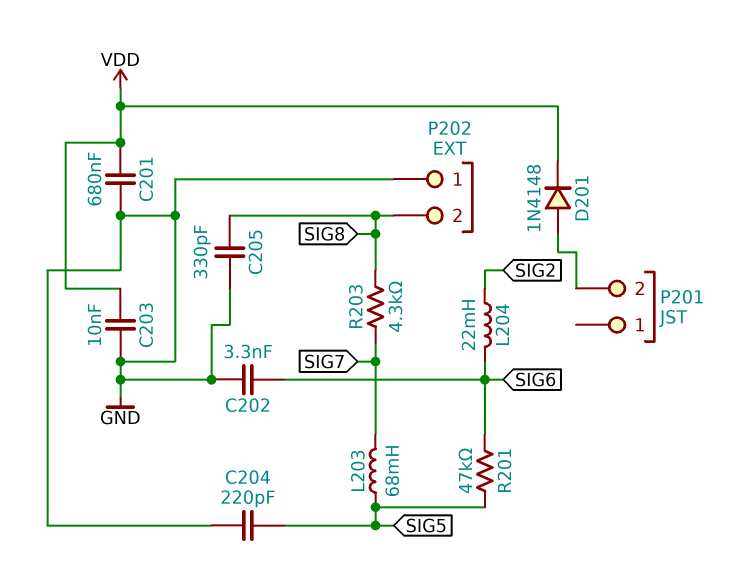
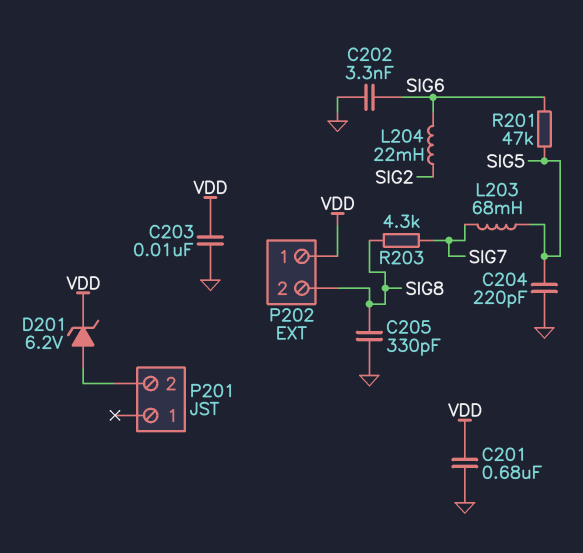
D201: diode 1N4148 (A P201/2, K VDD) -> zener 6.2V (A P201/2, K VDD)
P202 pin 1: GND -> VDD

